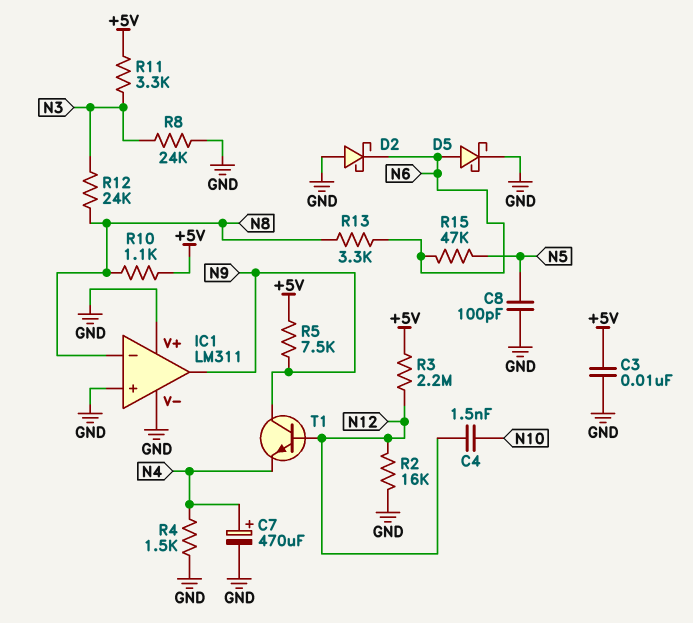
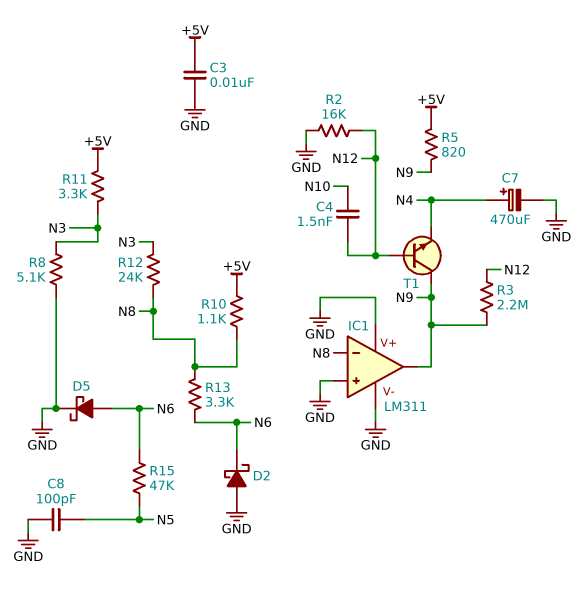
R3: 2.2M (+5V, N12) -> 2.2M (N9, N12)
R4: 1.5k (GND, N4) -> none
R5: 7.5k (+5V, N9) -> 820 (+5V, N9)
R8: 24k (GND, N3) -> 5.1k (GND, N3)

